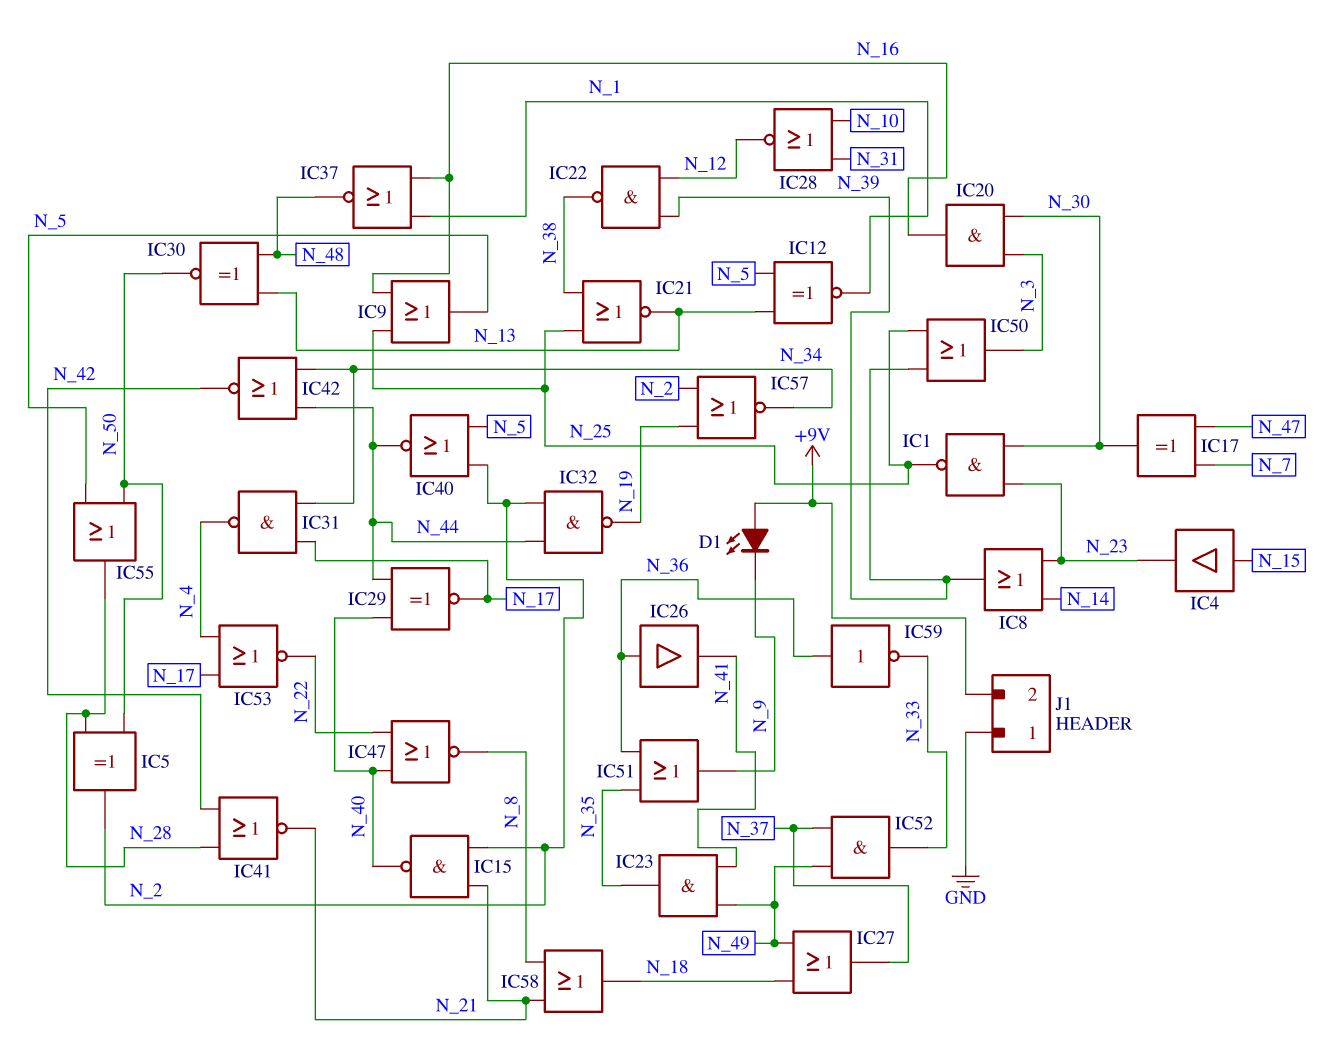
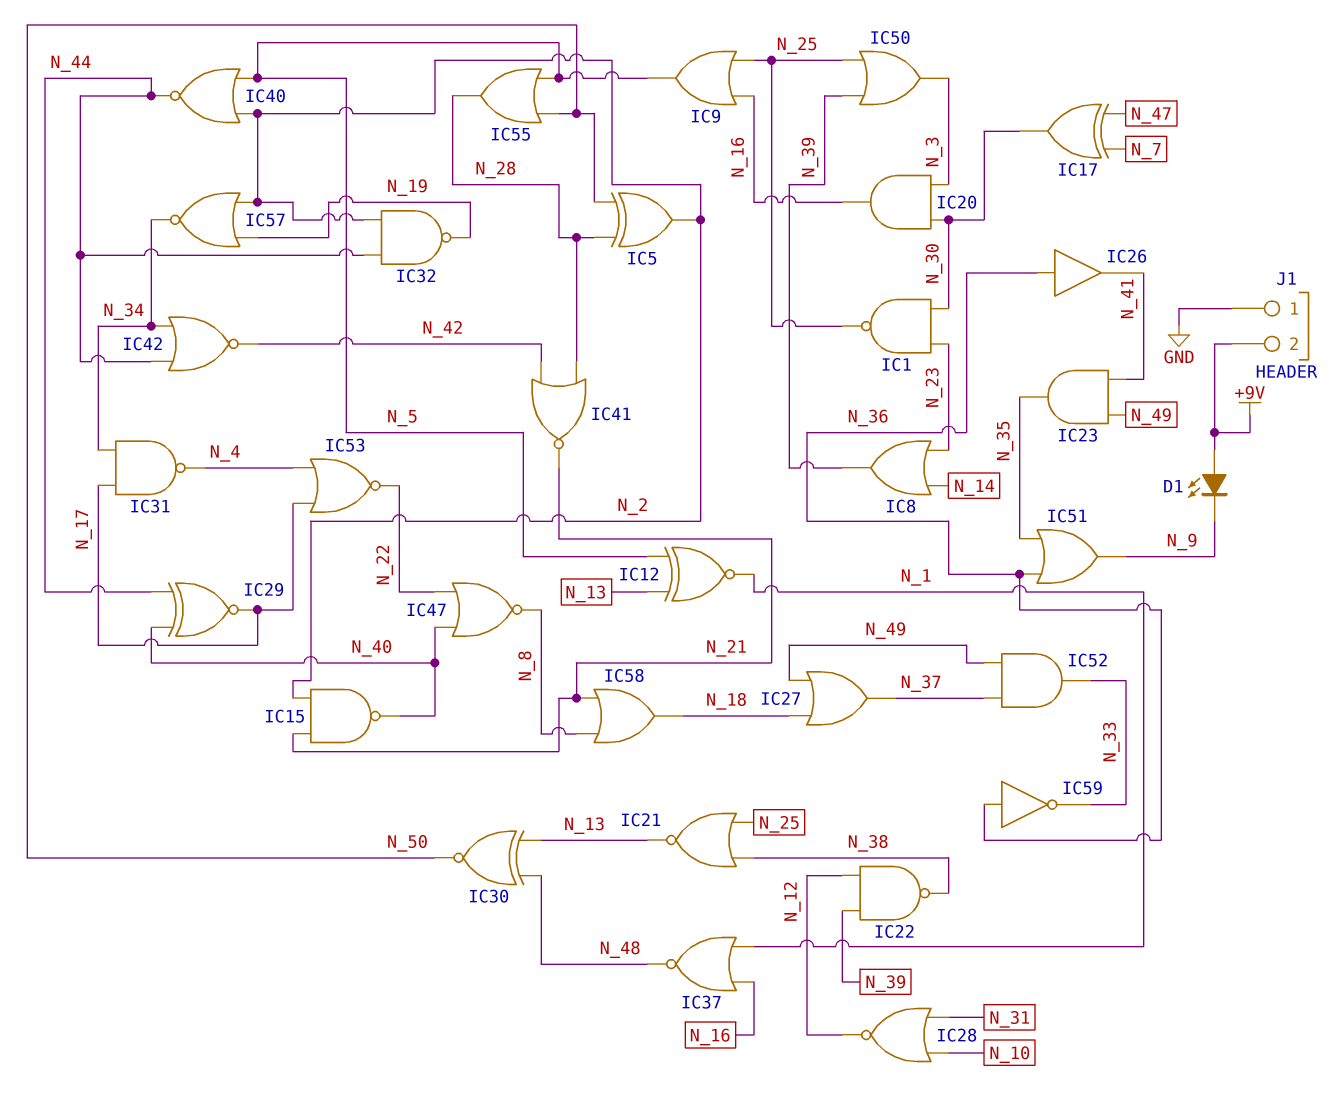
IC4: buffer (in N_15, out N_23) -> none

